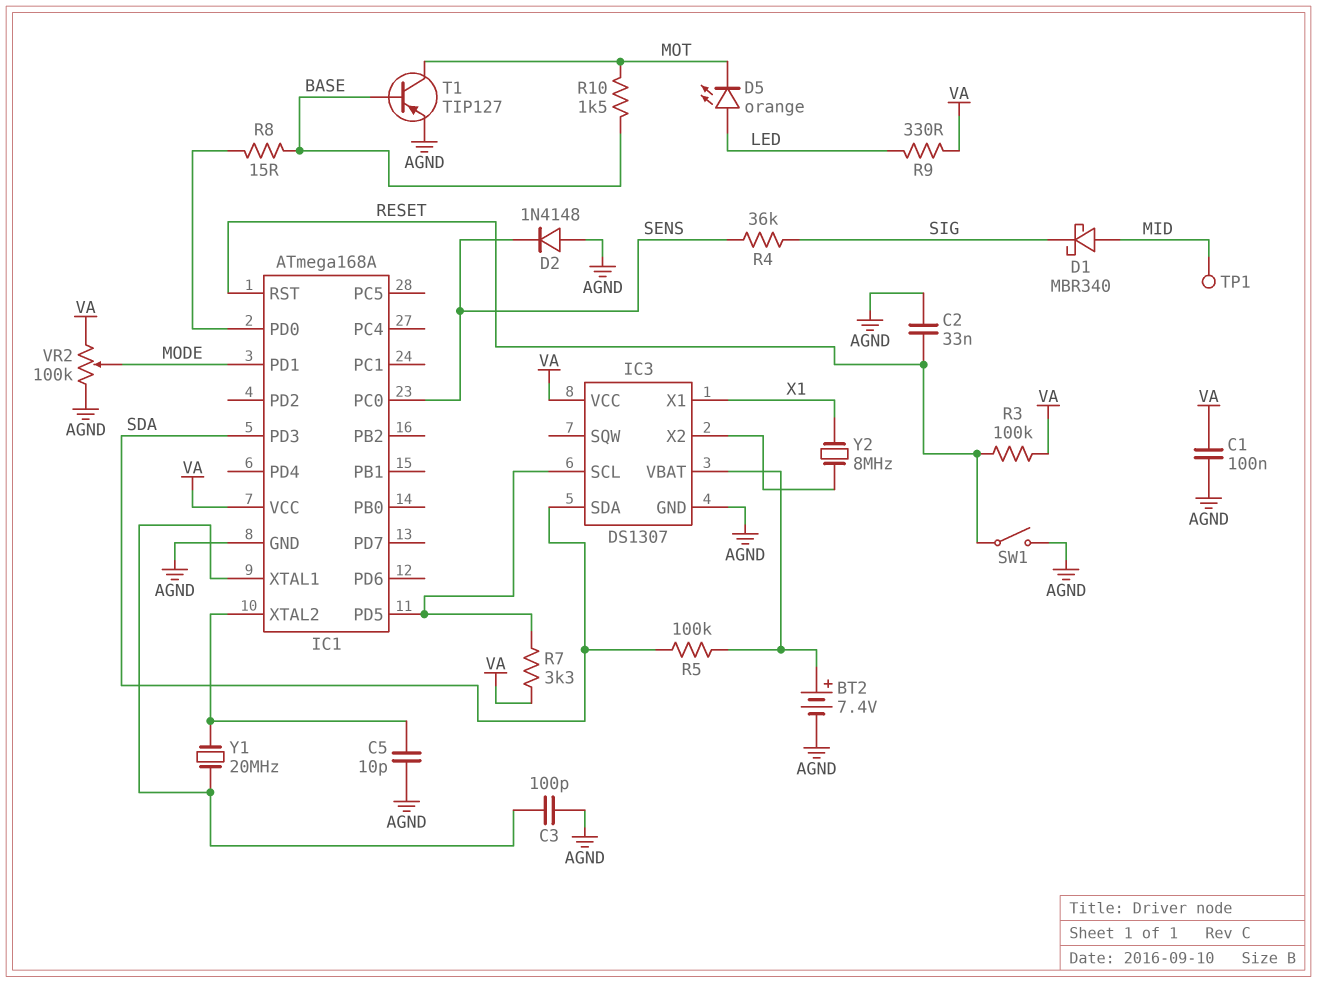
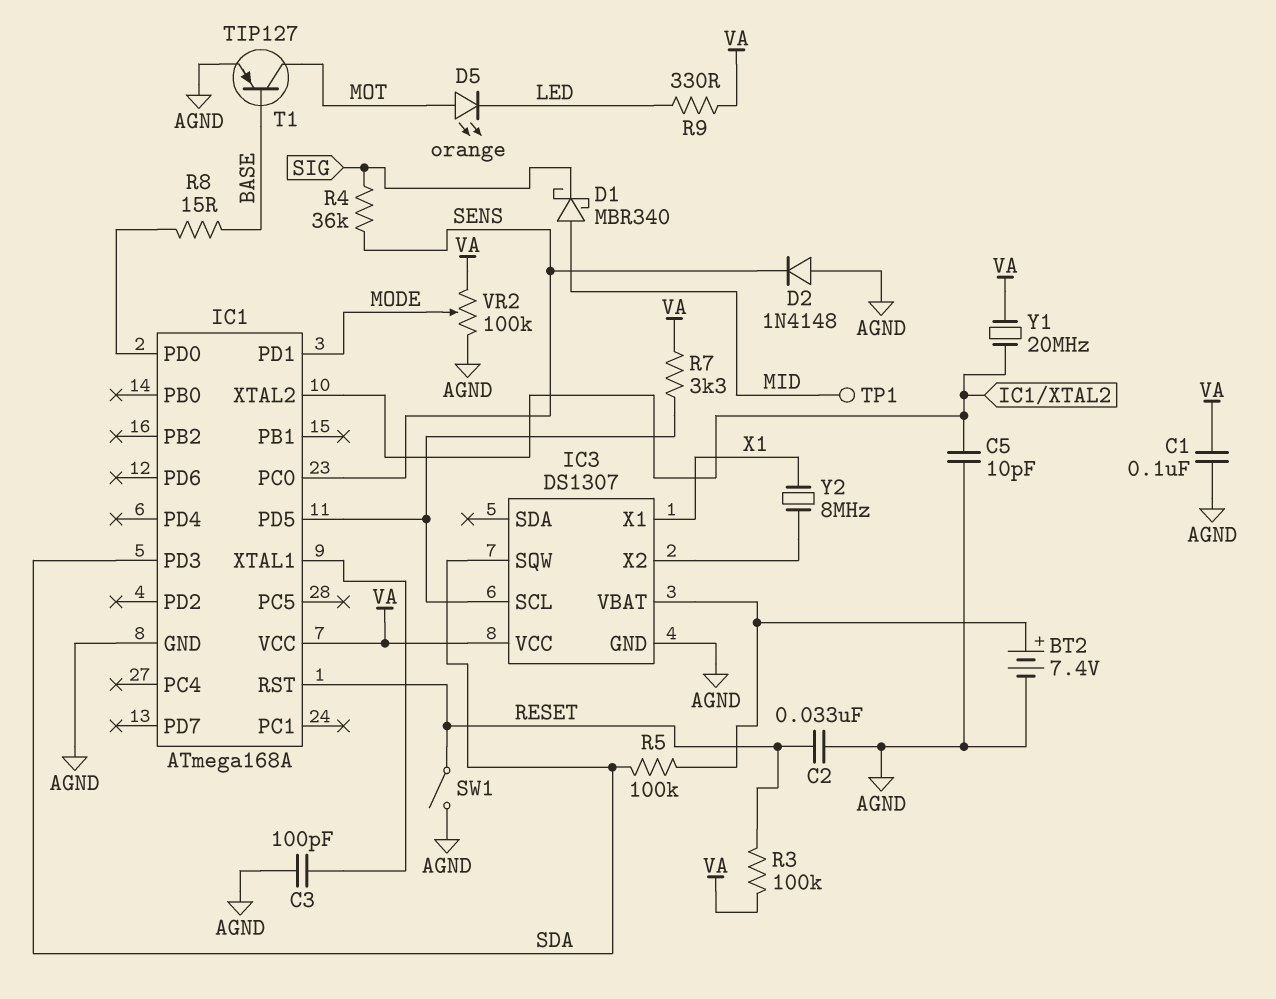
D5: LED orange (A LED, K MOT) -> LED orange (A MOT, K LED)
IC3 pin SDA: SDA -> none
IC3 pin SQW: none -> SDA
R10: 1.5k (BASE, MOT) -> none
Y1: 20MHz (IC1/XTAL1, IC1/XTAL2) -> 20MHz (IC1/XTAL2, VA)

